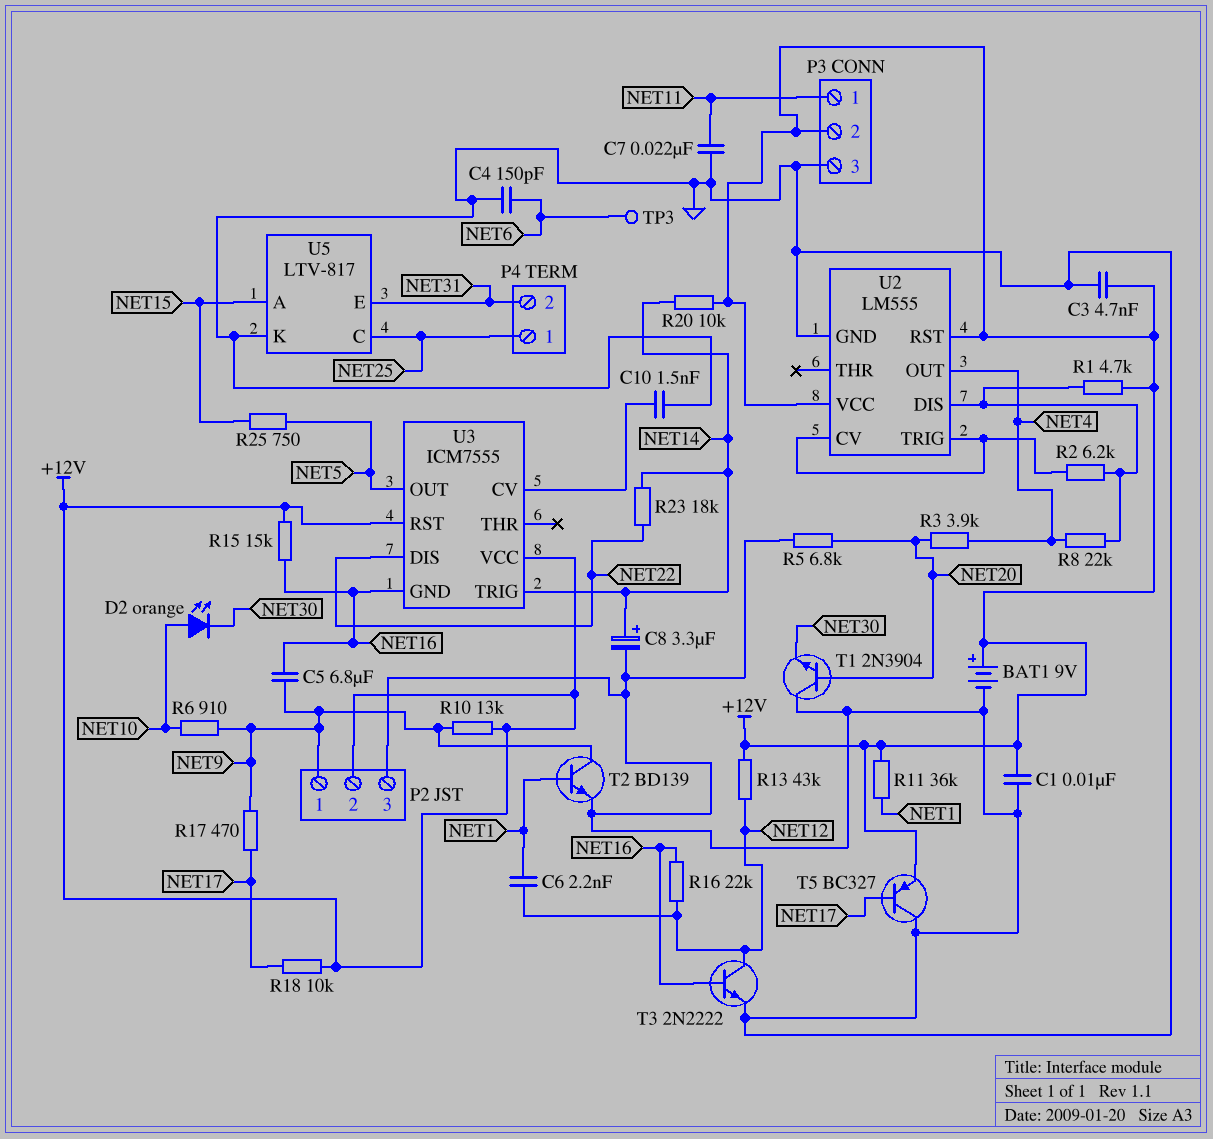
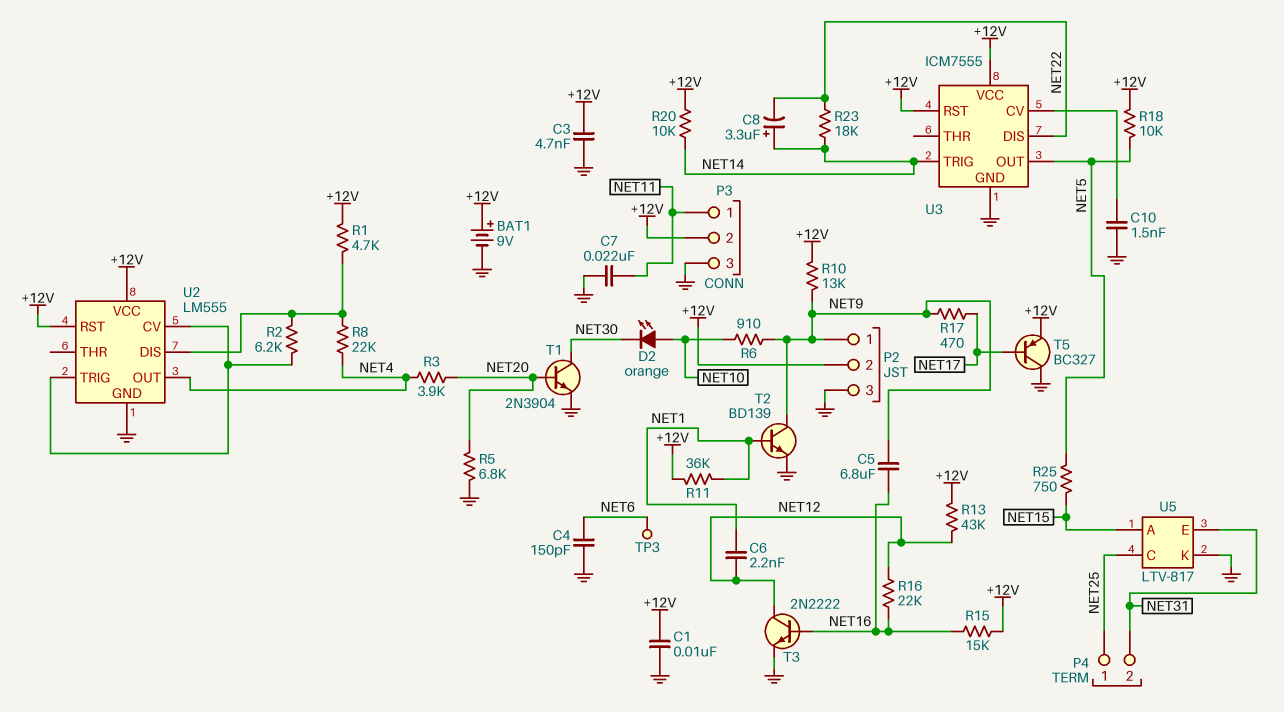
C8: 3.3uF (plus NET14, minus GND) -> 3.3uF (plus NET14, minus NET22)
R18: 10k (+12V, NET17) -> 10k (+12V, NET5)
T1: NPN 2N3904 (B NET20, C GND, E NET30) -> NPN 2N3904 (B NET20, C NET30, E GND)
U3 pin GND: NET16 -> GND

